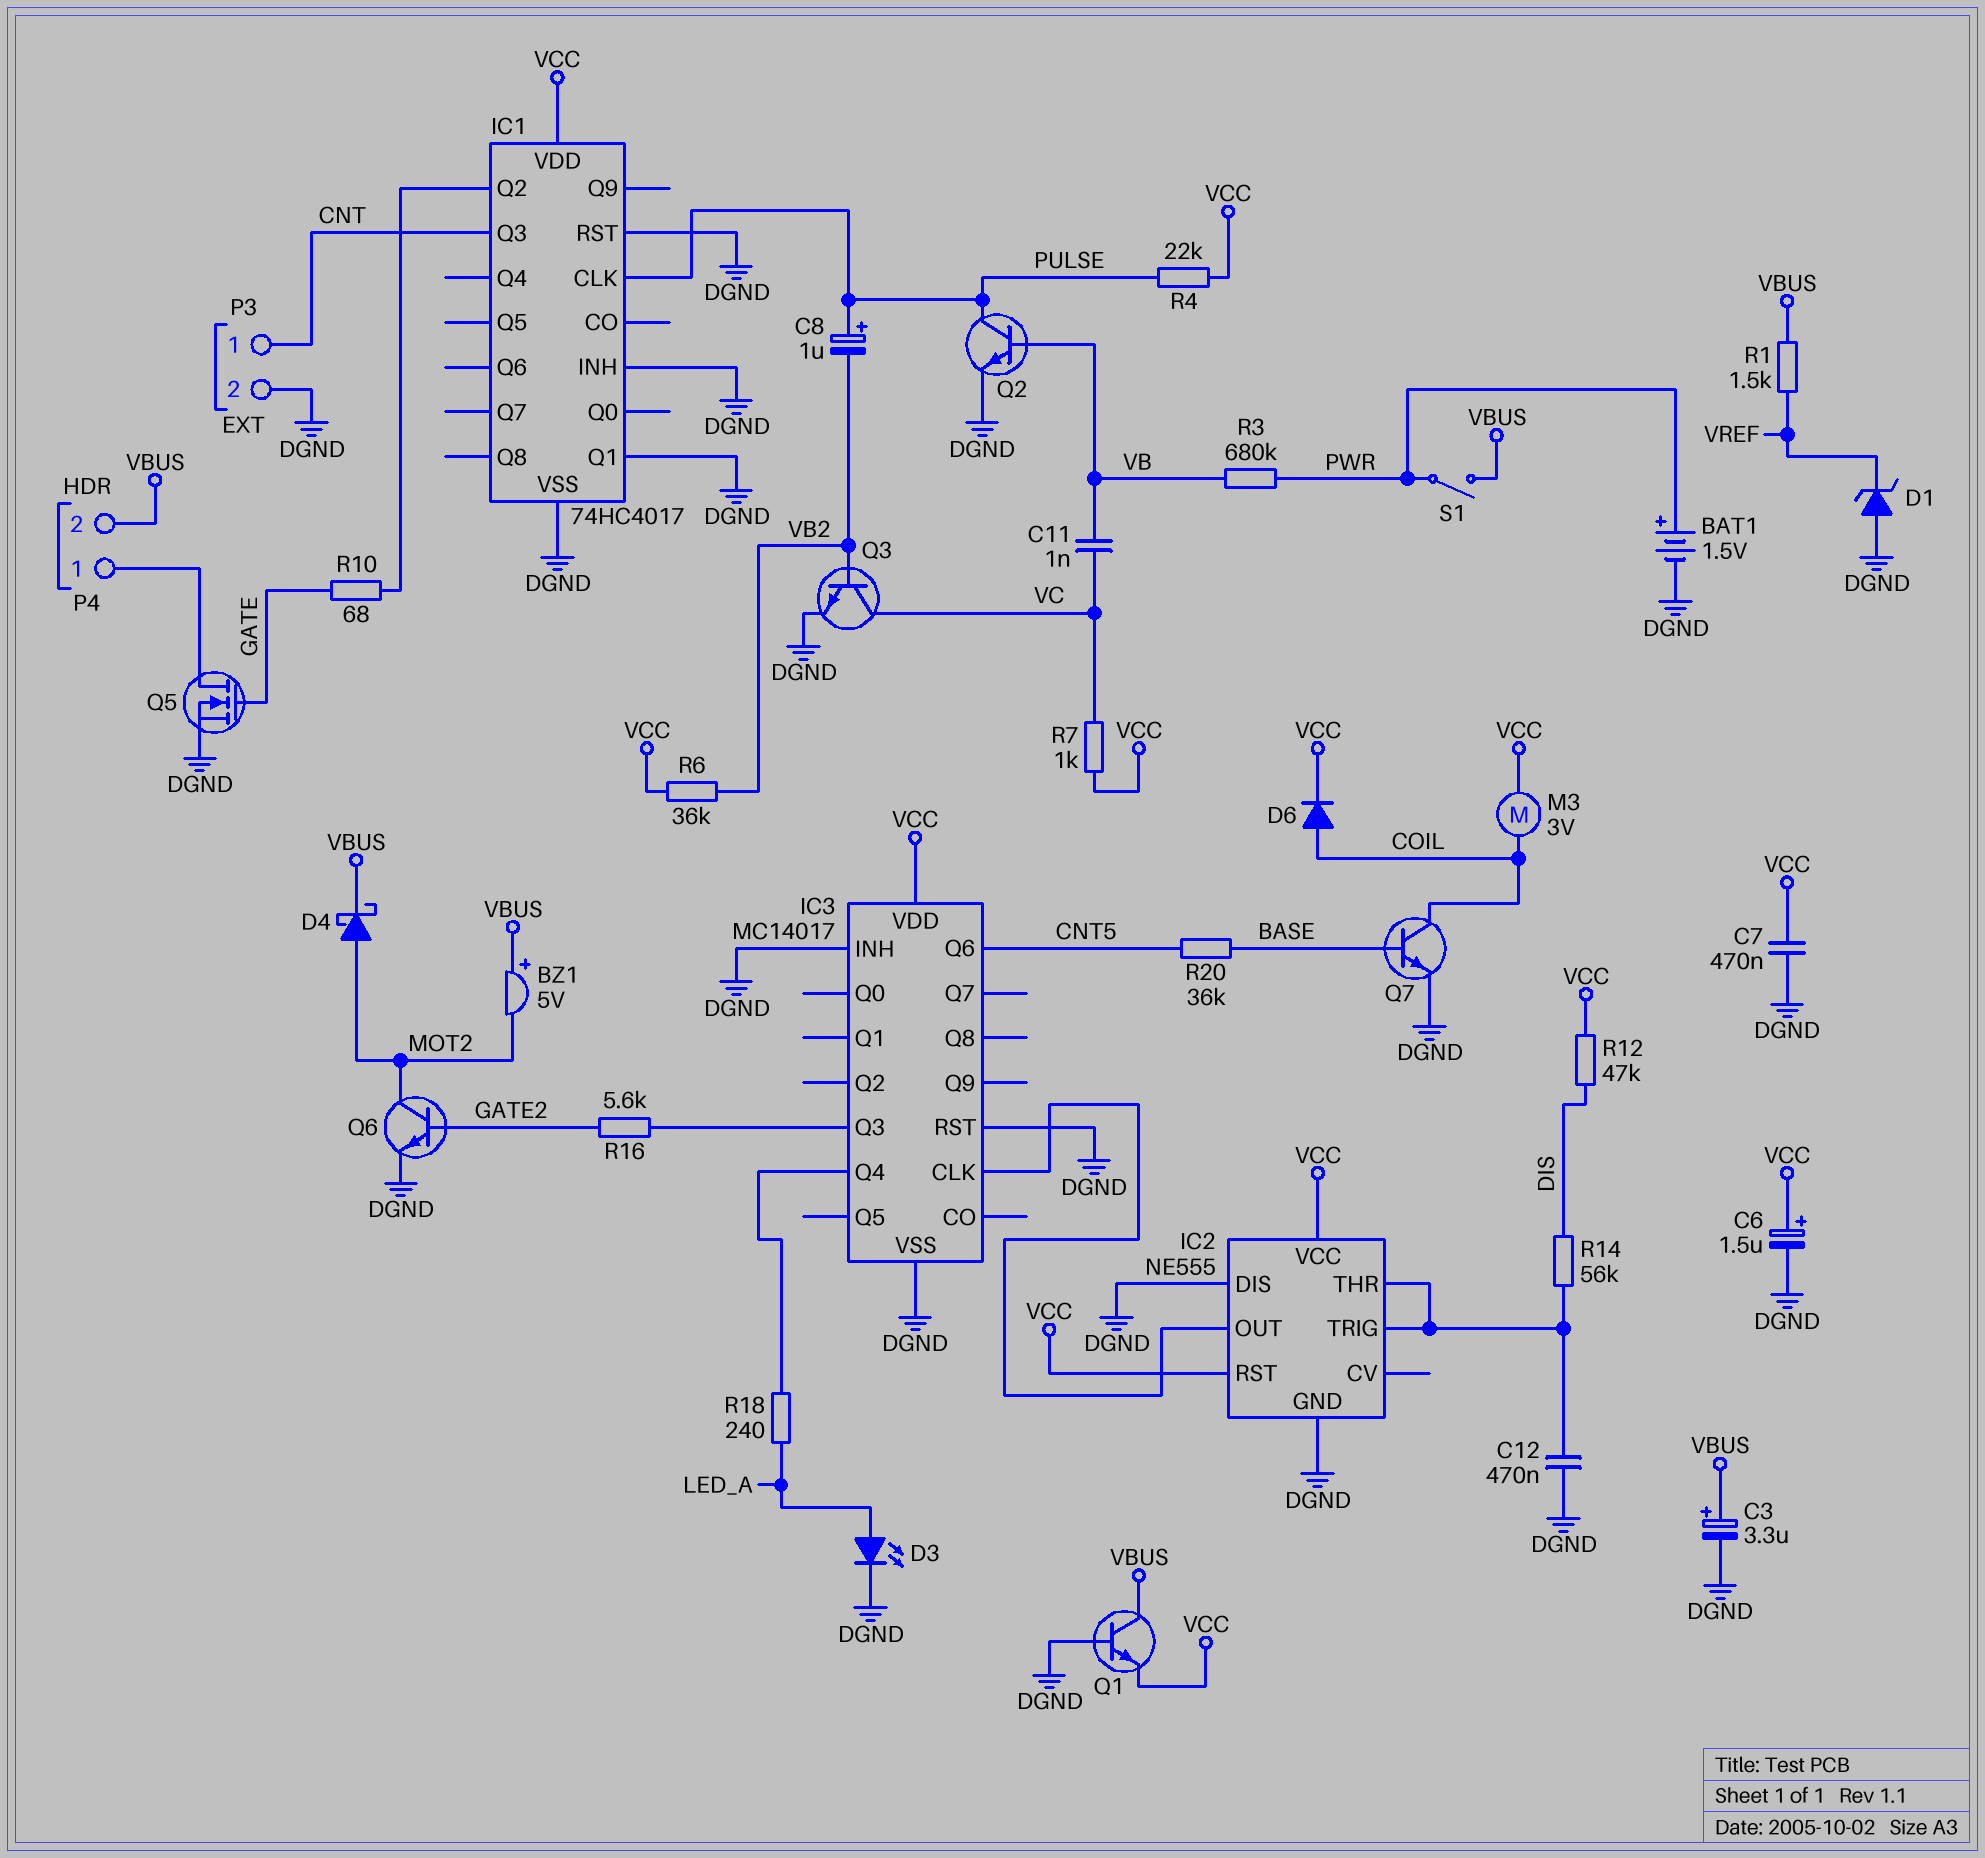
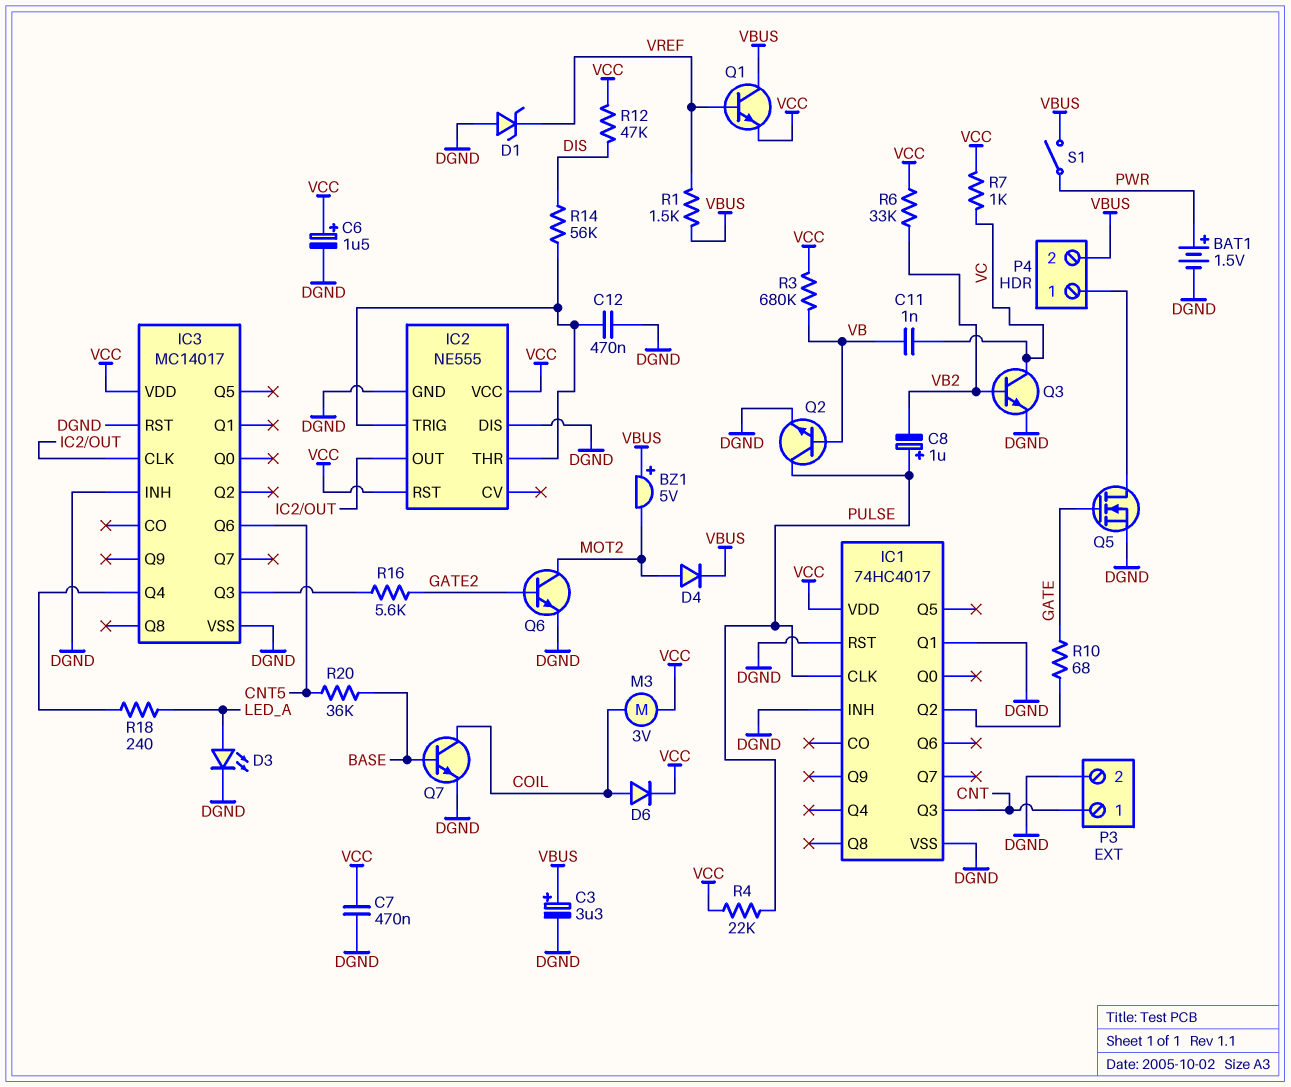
D4: schottky (A MOT2, K VBUS) -> diode (A MOT2, K VBUS)
Q1: NPN (B DGND, C VBUS, E VCC) -> NPN (B VREF, C VBUS, E VCC)
R3: 680k (PWR, VB) -> 680k (VB, VCC)
R6: 36k (VB2, VCC) -> 33k (VB2, VCC)

